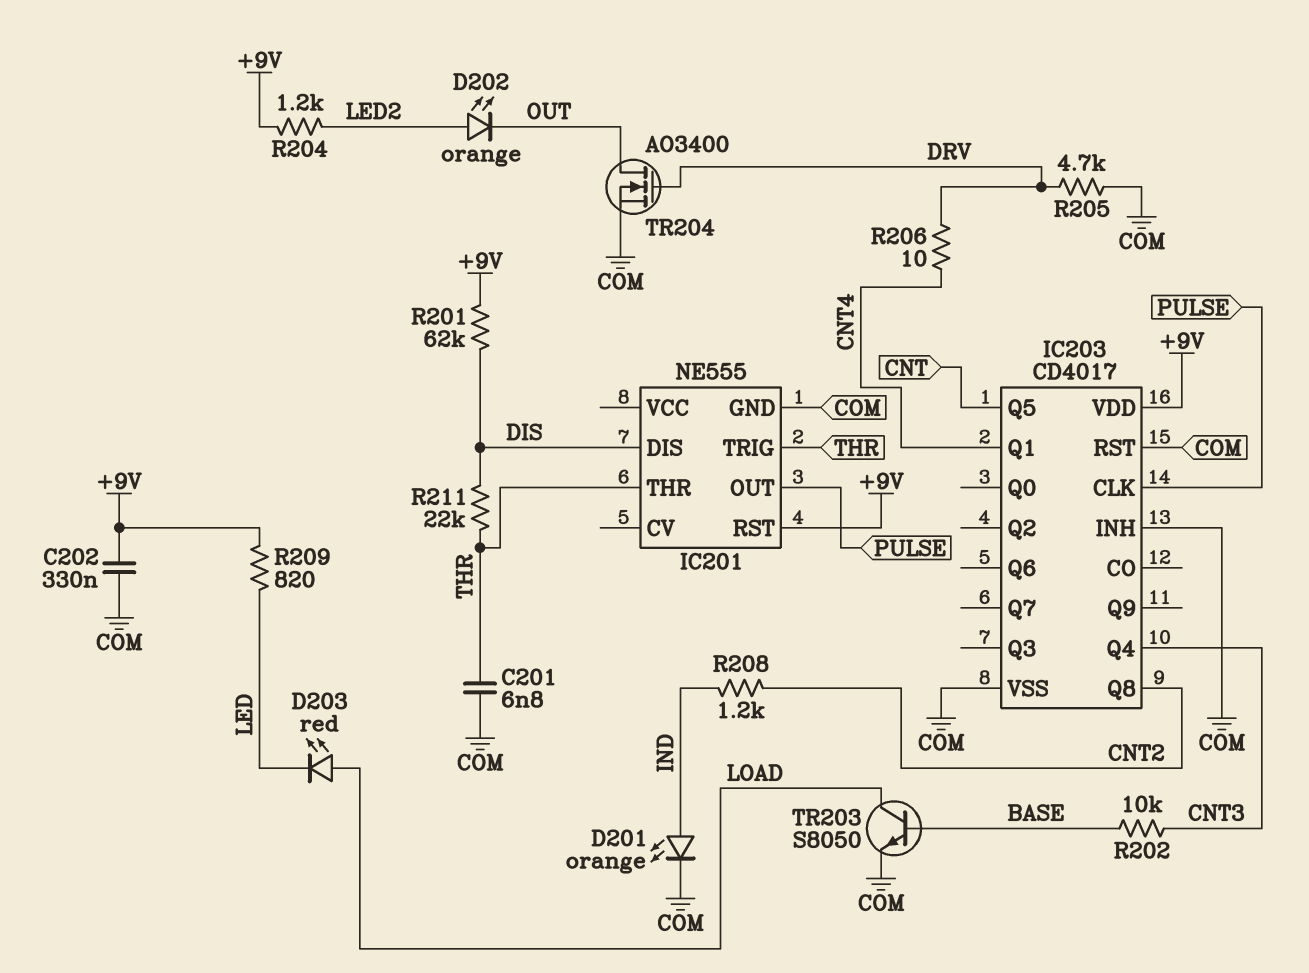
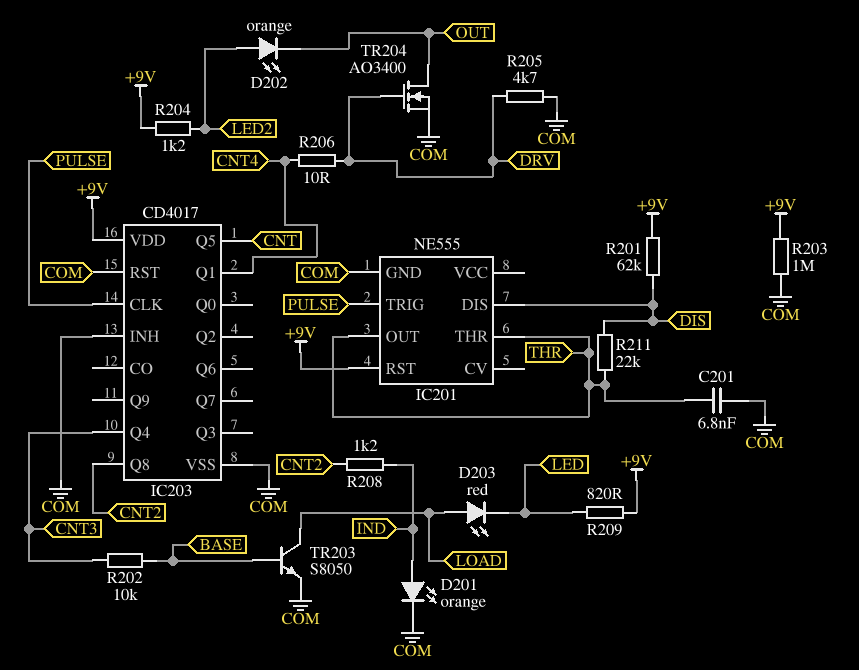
C202: 330nF (+9V, COM) -> none
IC201 pin OUT: PULSE -> THR
IC201 pin TRIG: THR -> PULSE
R203: none -> 1M (+9V, COM)

